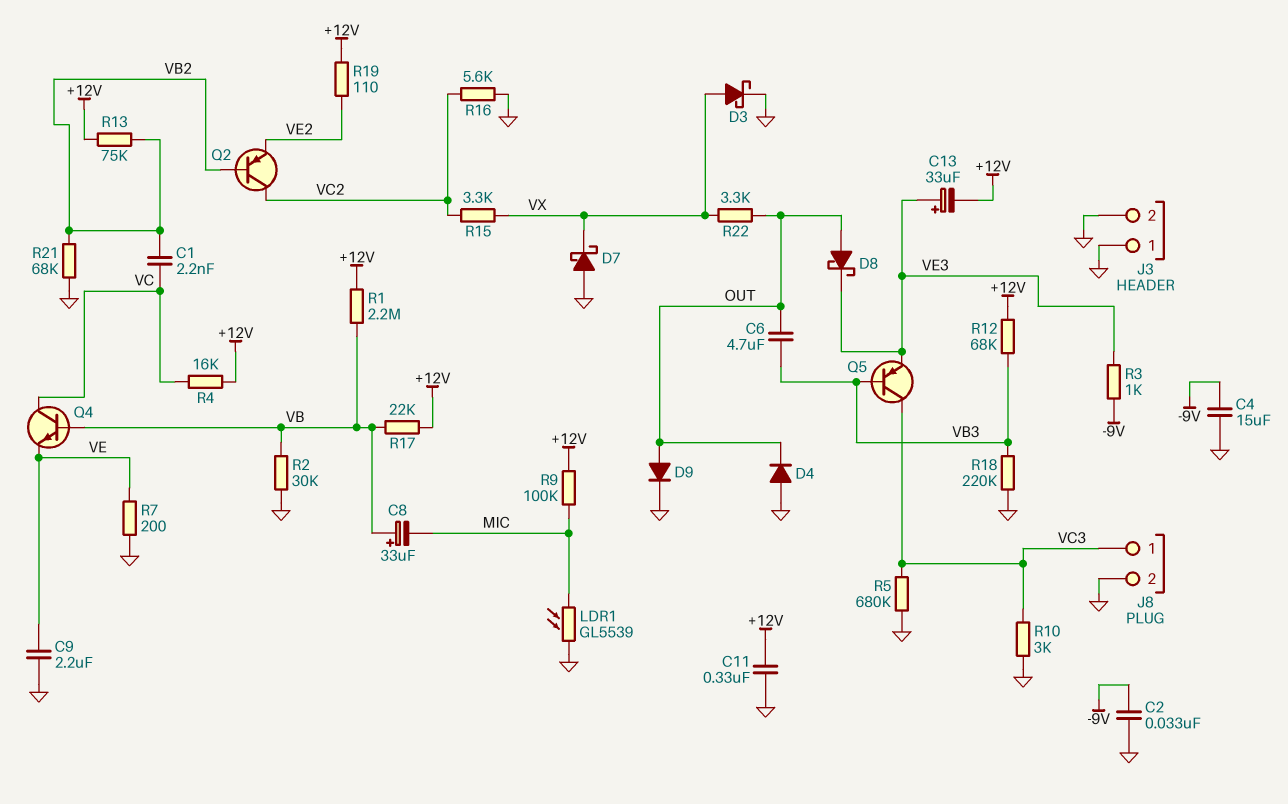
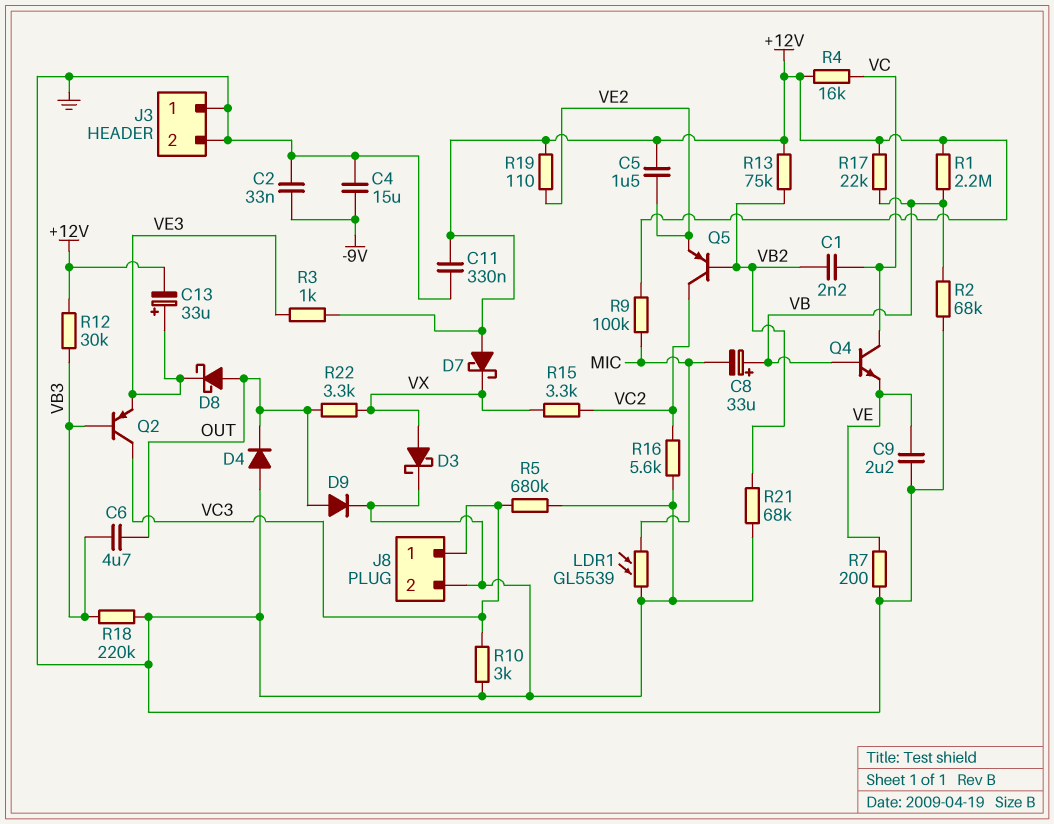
C5: none -> 1.5uF (+12V, VE2)
D7: schottky (A GND, K VX) -> schottky (A +12V, K VX)
Q2: PNP (B VB2, C VC2, E VE2) -> PNP (B VB3, C VC3, E VE3)
Q5: PNP (B VB3, C VC3, E VE3) -> PNP (B VB2, C VC2, E VE2)
R2: 30k (GND, VB) -> 68k (GND, VB)
R3: 1k (-9V, VE3) -> 1k (+12V, VE3)
R12: 68k (+12V, VB3) -> 30k (+12V, VB3)

